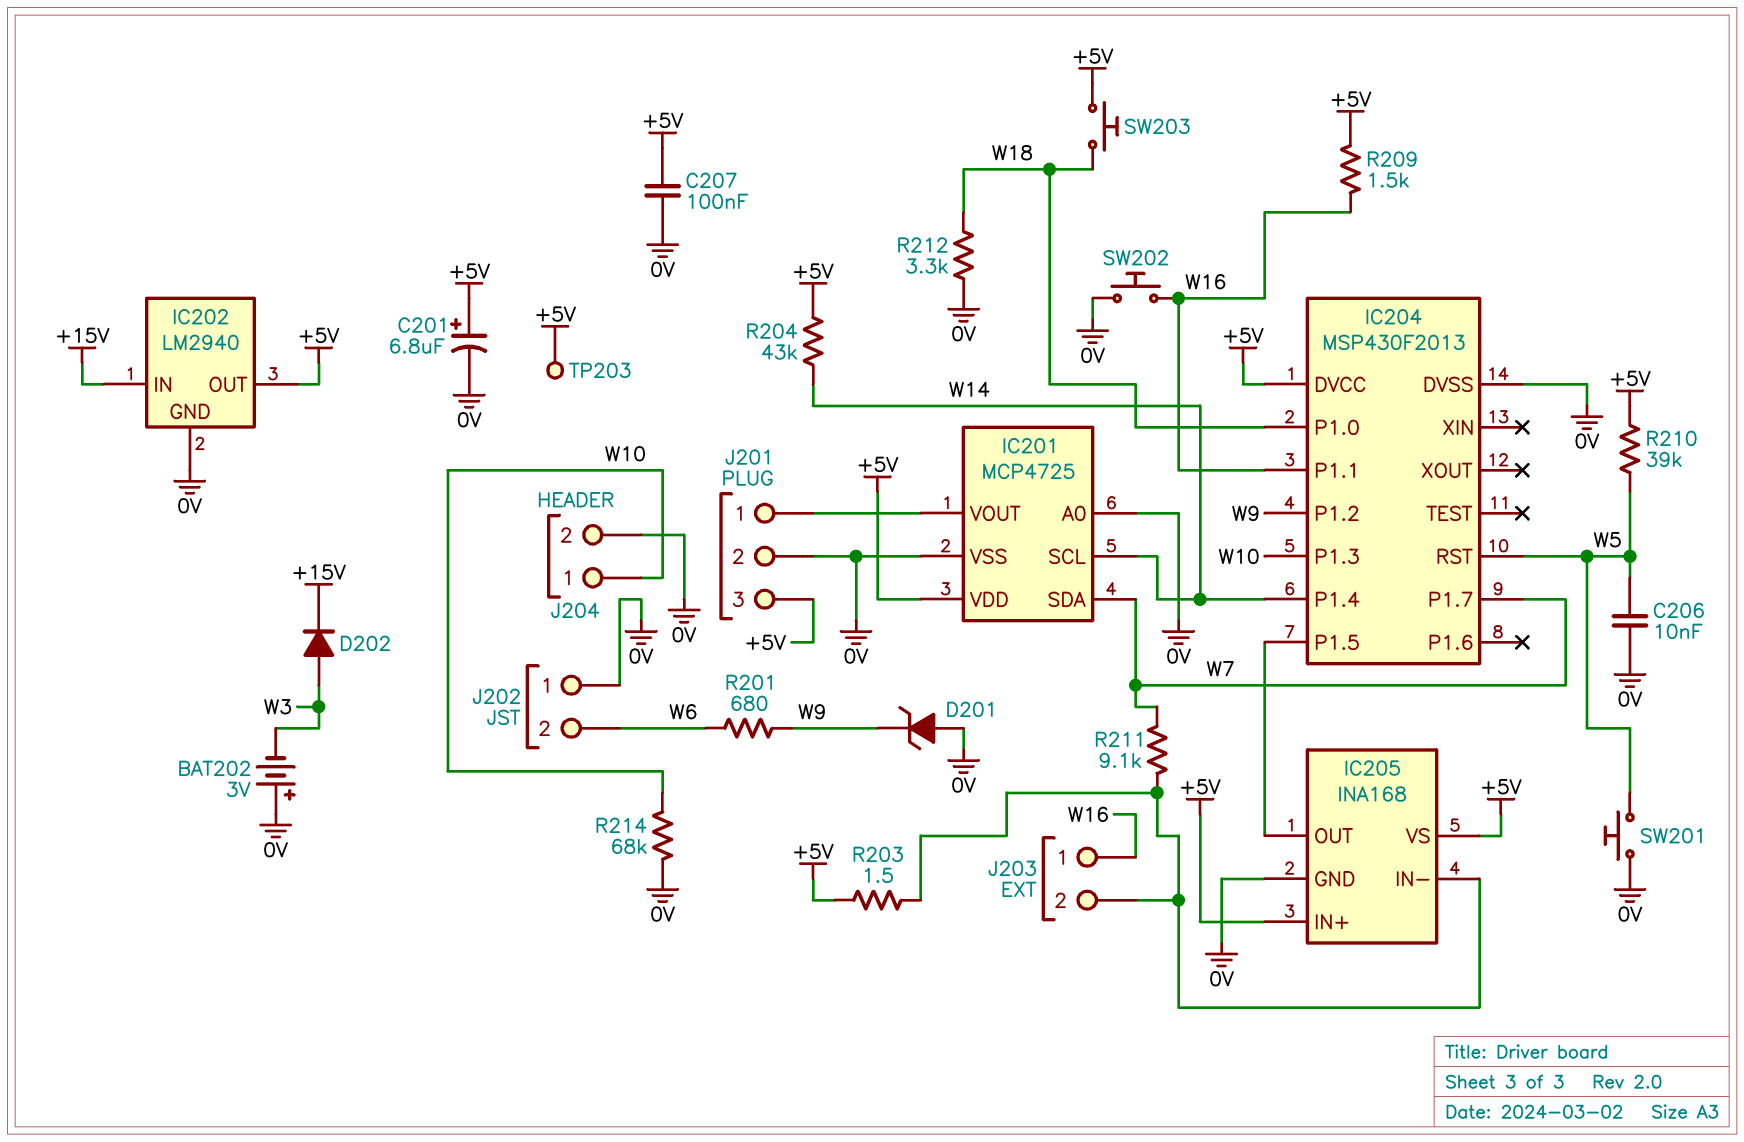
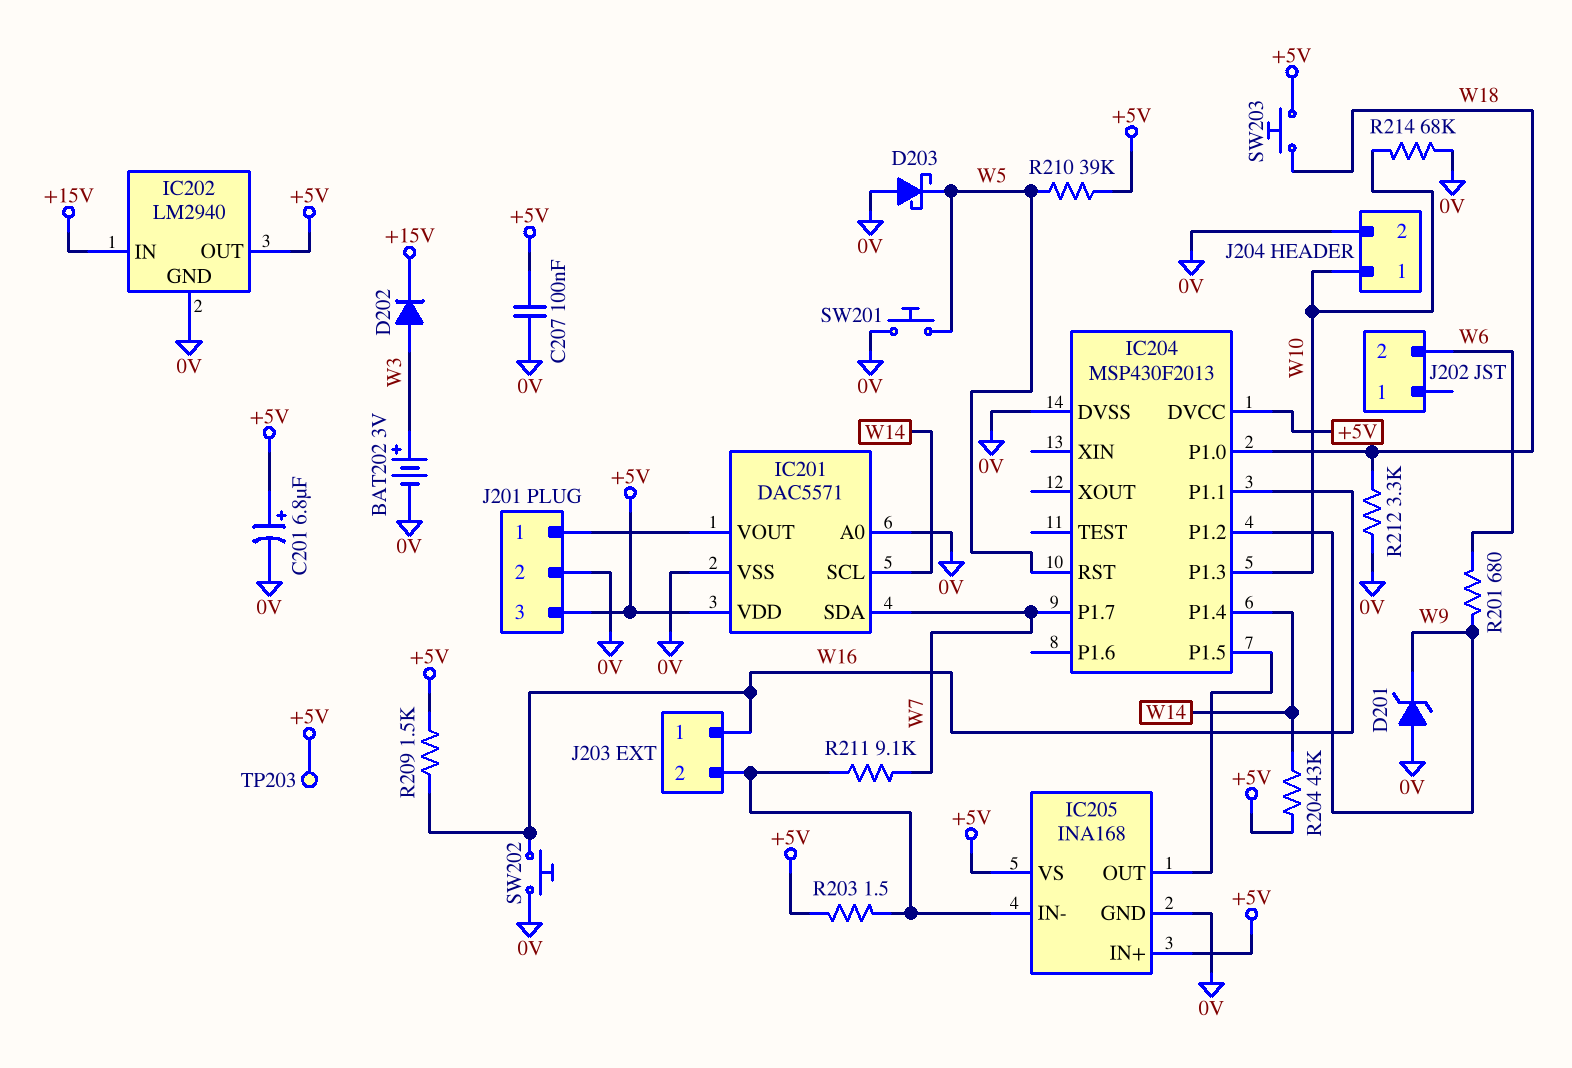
BAT202: 3V (plus 0V, minus W3) -> 3V (plus W3, minus 0V)
C206: 10nF (0V, W5) -> none
D203: none -> schottky (A 0V, K W5)
IC201: MCP4725 -> DAC5571
J202 pin 1: 0V -> none

